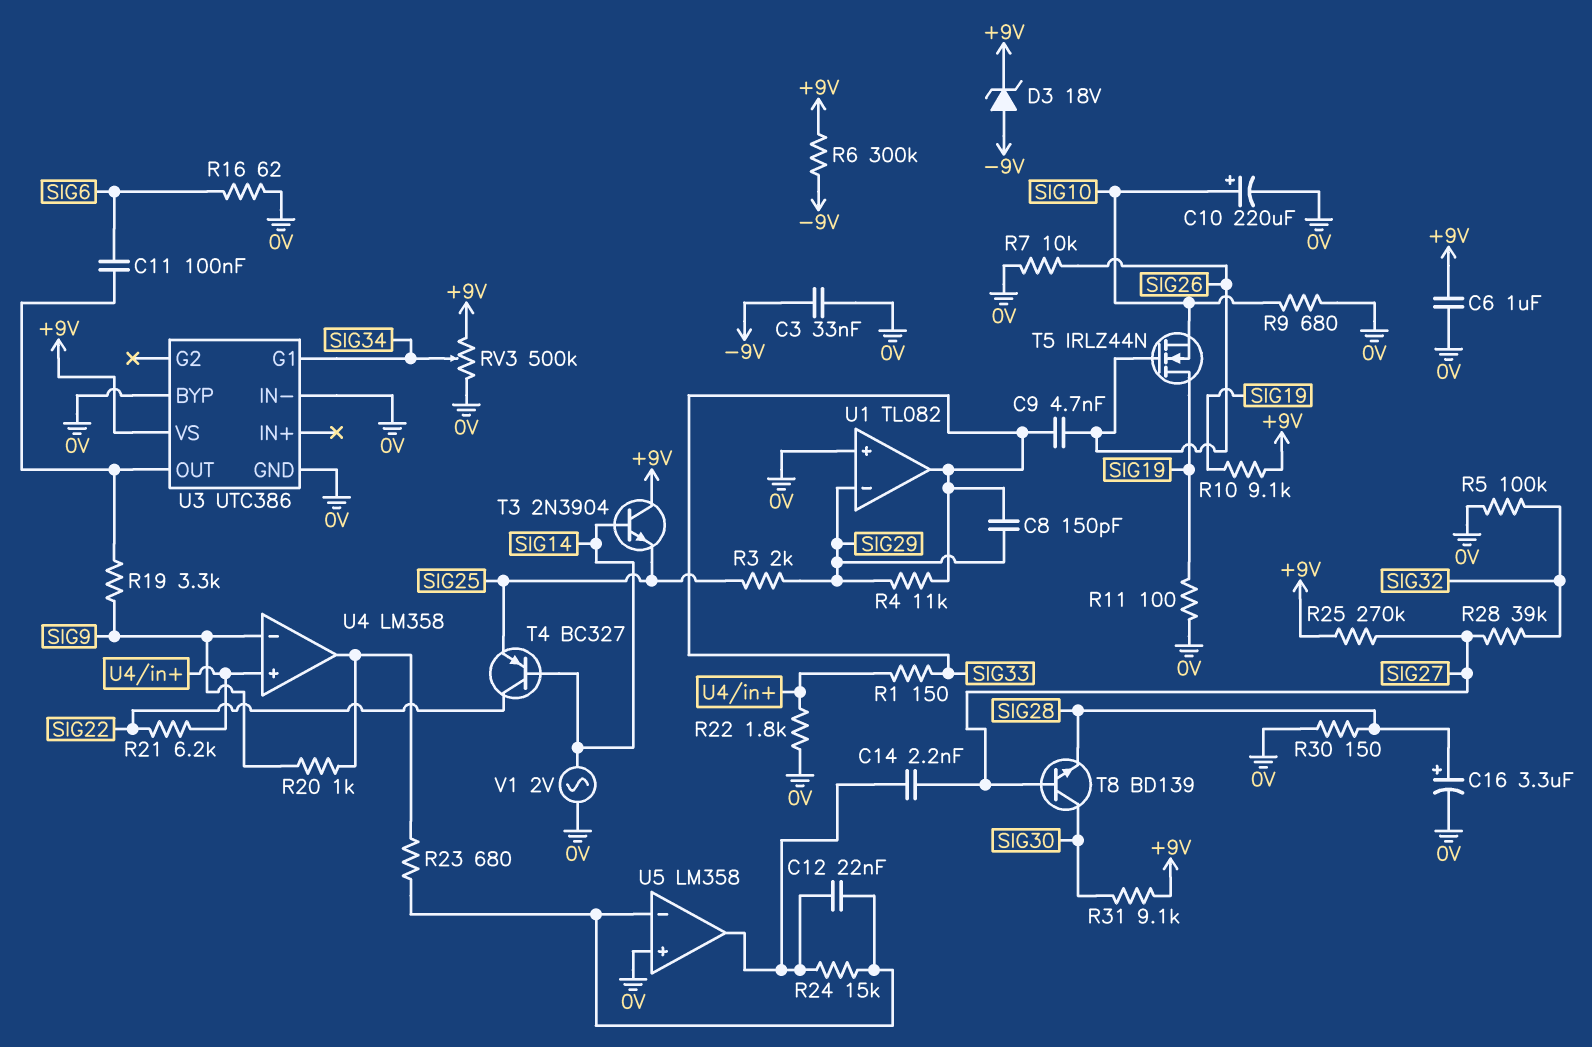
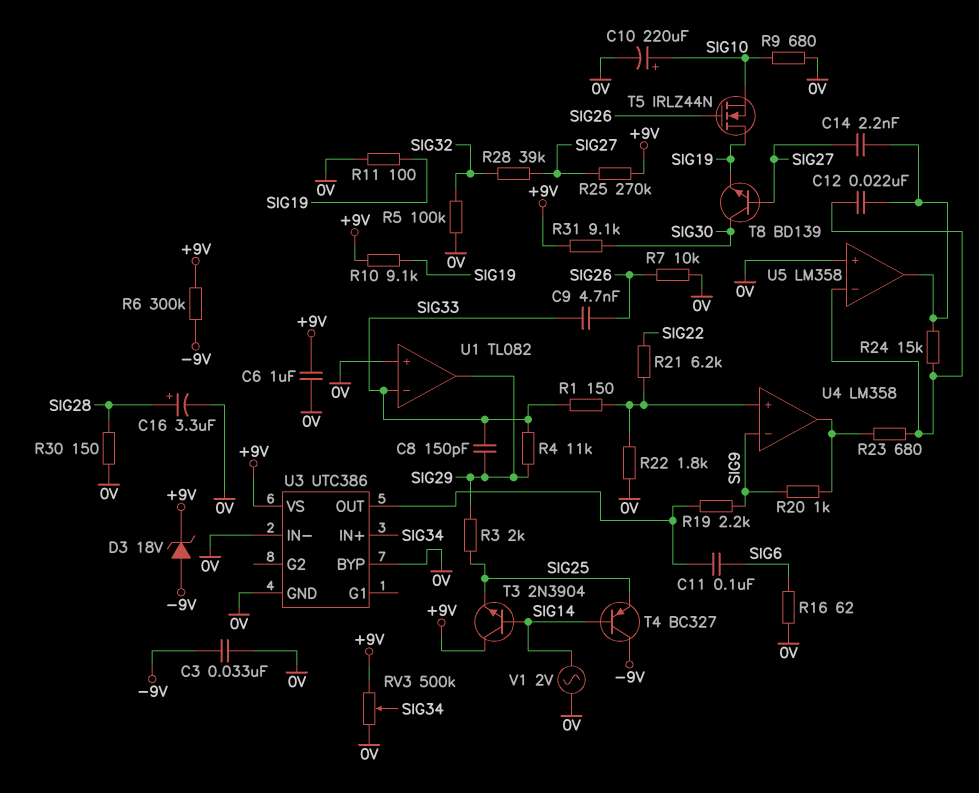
R19: 3.3k (SIG9, U3/OUT) -> 2.2k (SIG9, U3/OUT)
T4: PNP BC327 (B SIG14, C SIG22, E SIG25) -> PNP BC327 (B SIG14, C -9V, E SIG25)
T8: NPN BD139 (B SIG27, C SIG30, E SIG28) -> NPN BD139 (B SIG27, C SIG30, E SIG19)
U1 pin in-: SIG29 -> SIG33
U1 pin out: SIG33 -> SIG29
U3 pin G1: SIG34 -> none
U3 pin IN+: none -> SIG34

